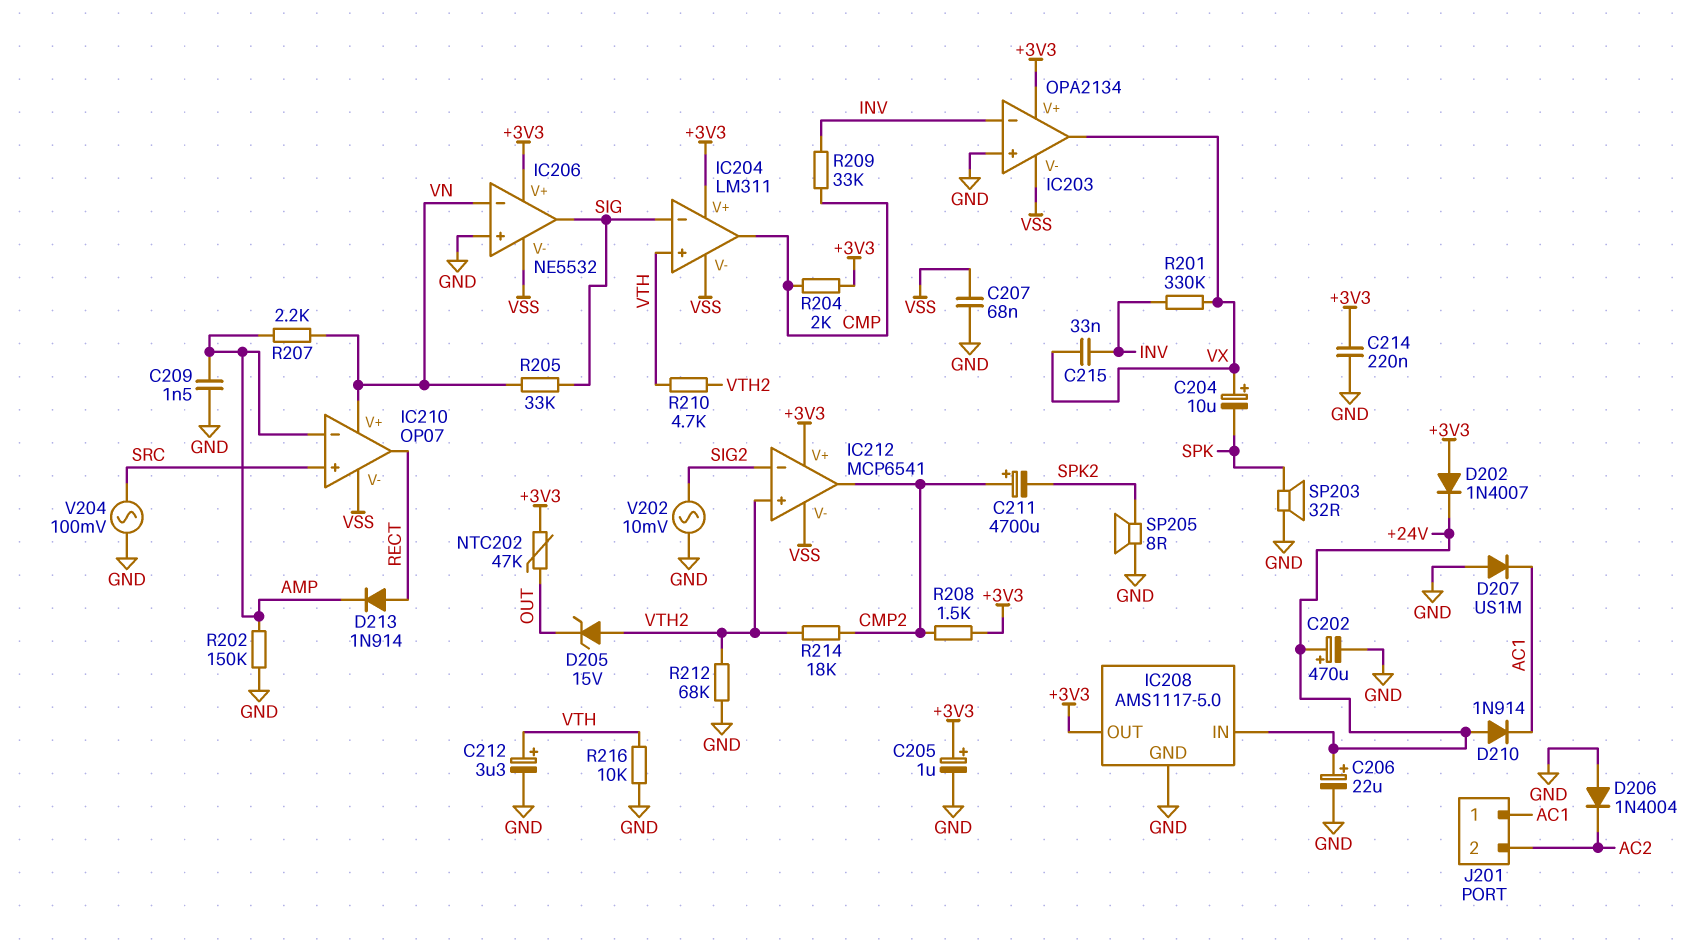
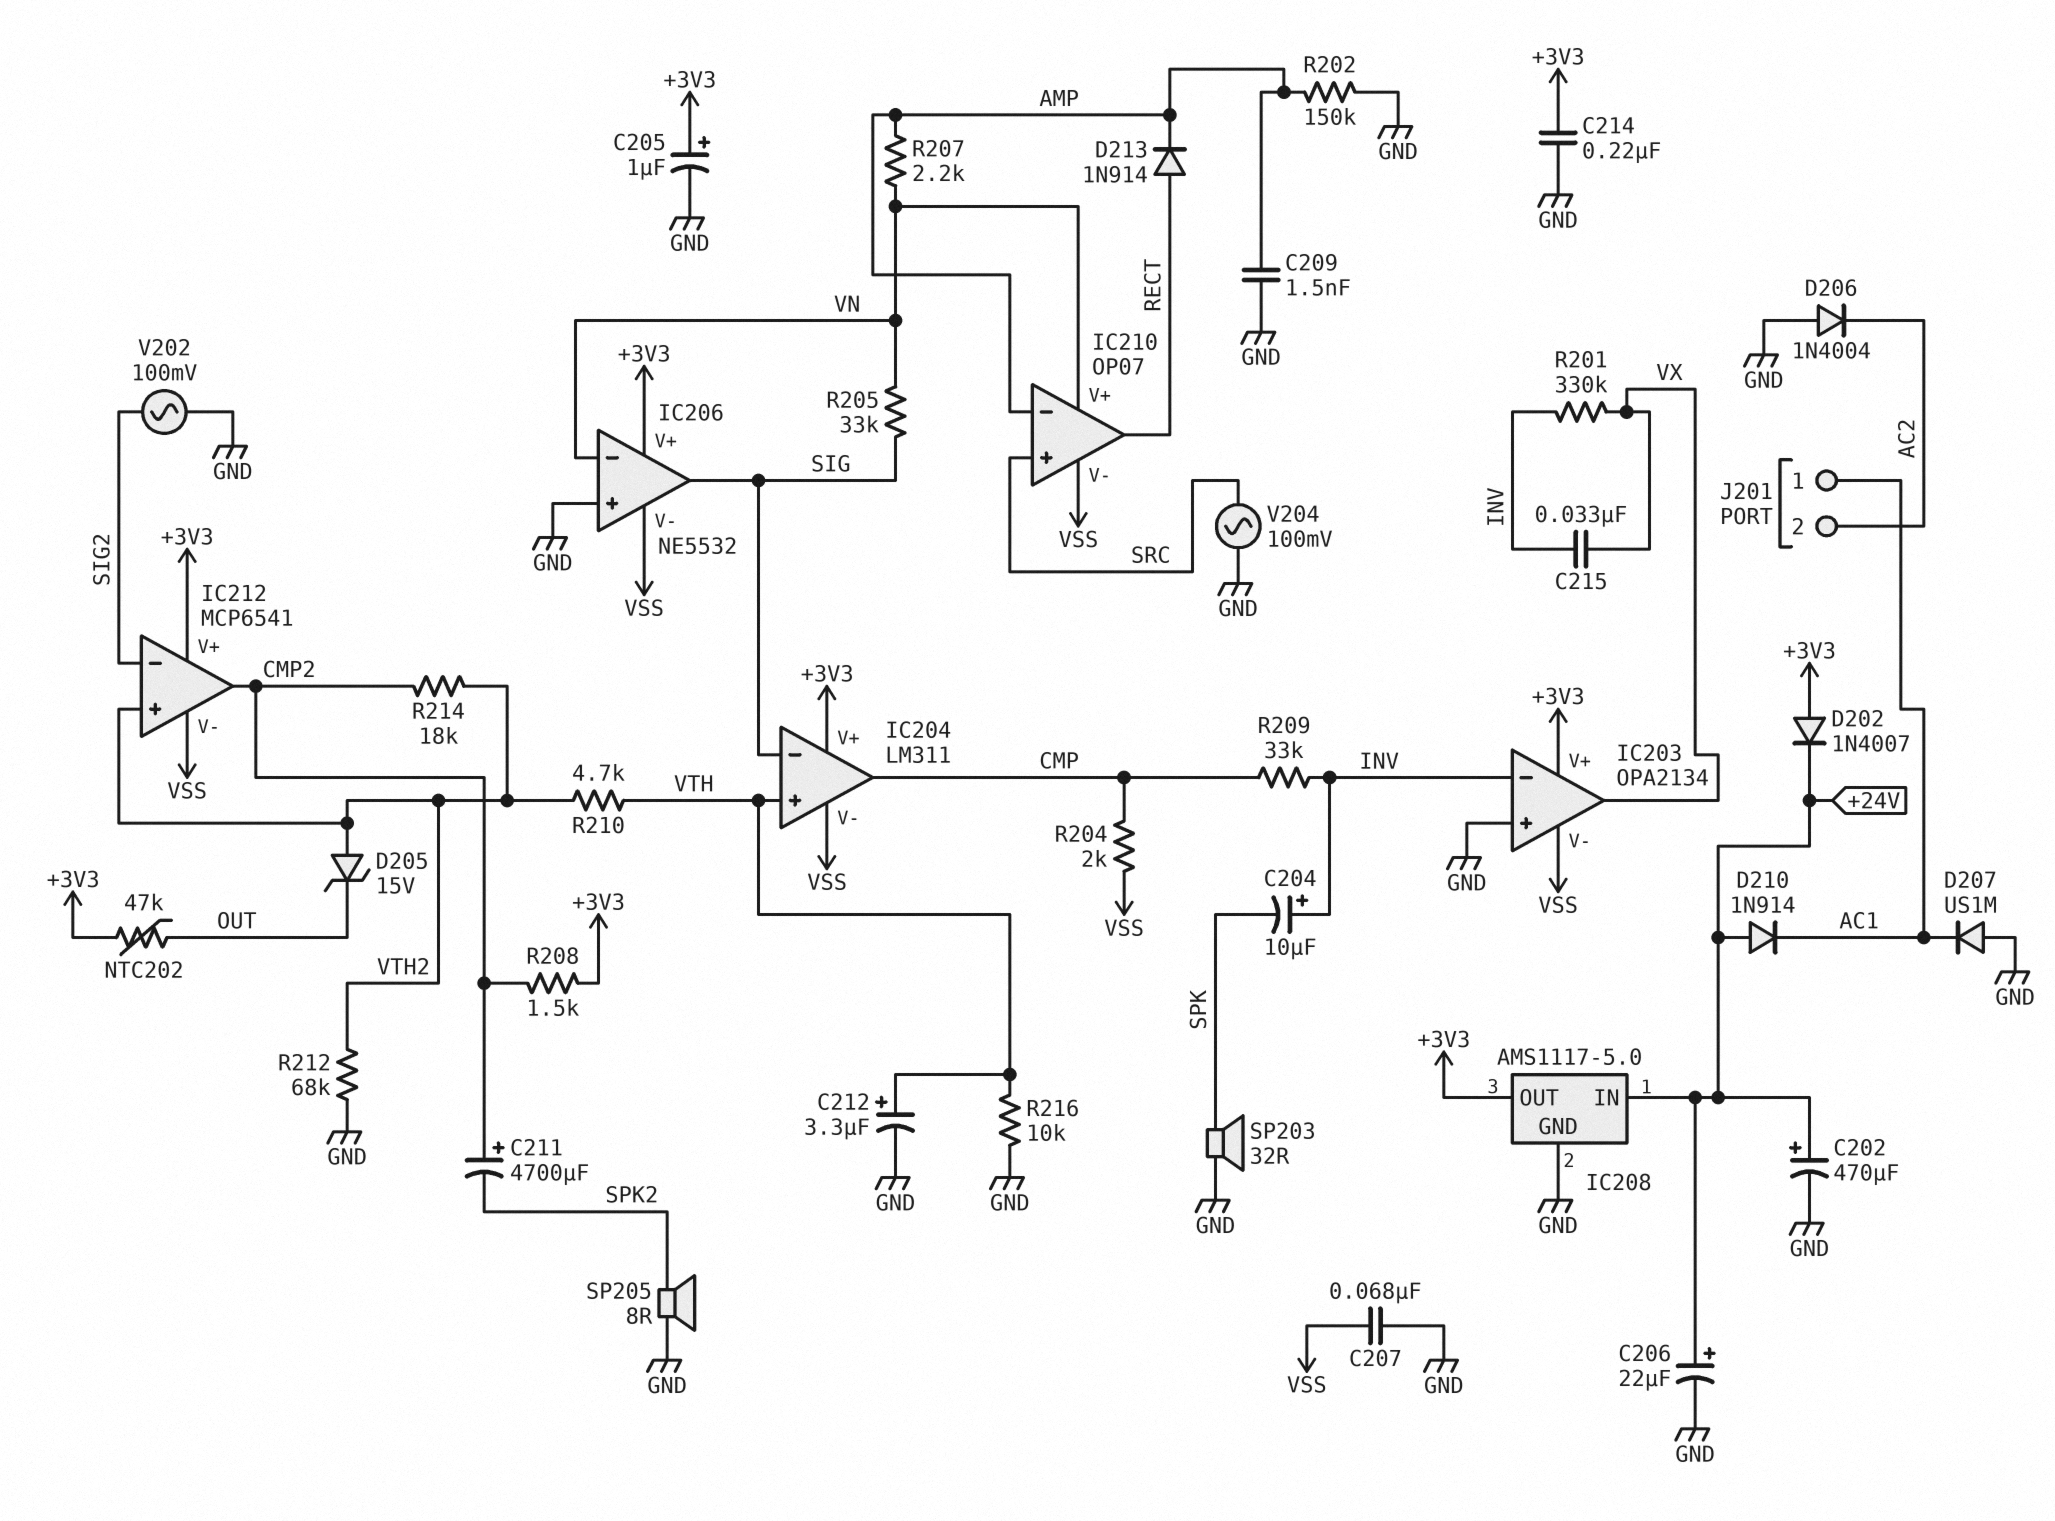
C204: 10uF (plus VX, minus SPK) -> 10uF (plus INV, minus SPK)
R204: 2k (+3V3, CMP) -> 2k (CMP, VSS)
V202: AC 10mV (GND, SIG2) -> AC 100mV (GND, SIG2)

